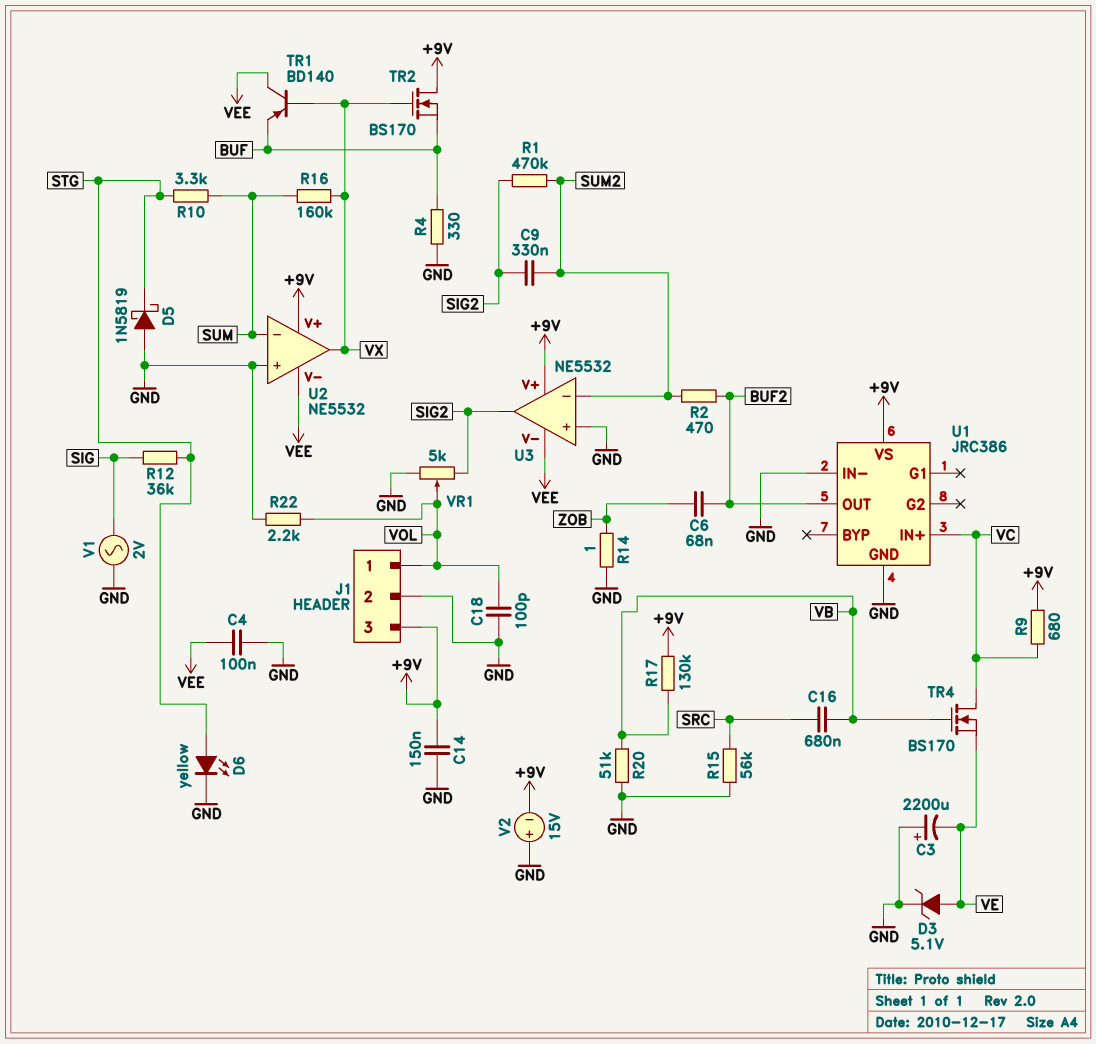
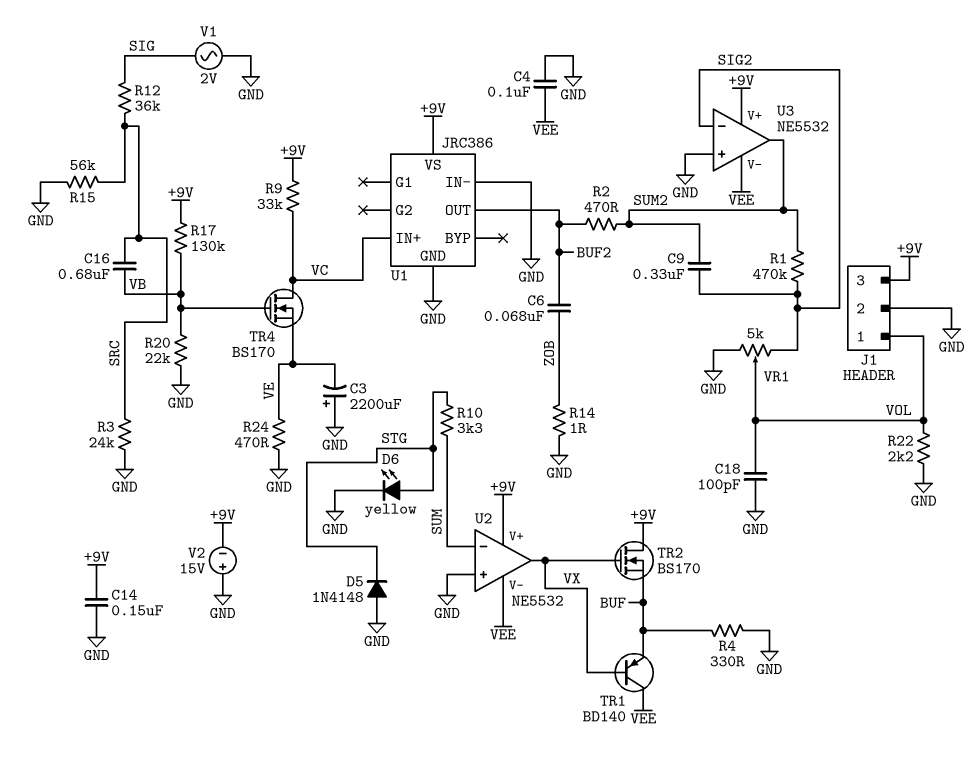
D3: zener 5.1V (A VE, K GND) -> none
D5: schottky 1N5819 (A GND, K STG) -> diode 1N4148 (A GND, K STG)
R3: none -> 24k (GND, SRC)
R9: 680 (+9V, VC) -> 33k (+9V, VC)
R12: 36k (SIG, STG) -> 36k (SIG, SRC)
R16: 160k (SUM, VX) -> none
R20: 51k (GND, VB) -> 22k (GND, VB)
R24: none -> 470 (GND, VE)
U3 pin in-: SUM2 -> SIG2
U3 pin out: SIG2 -> SUM2

